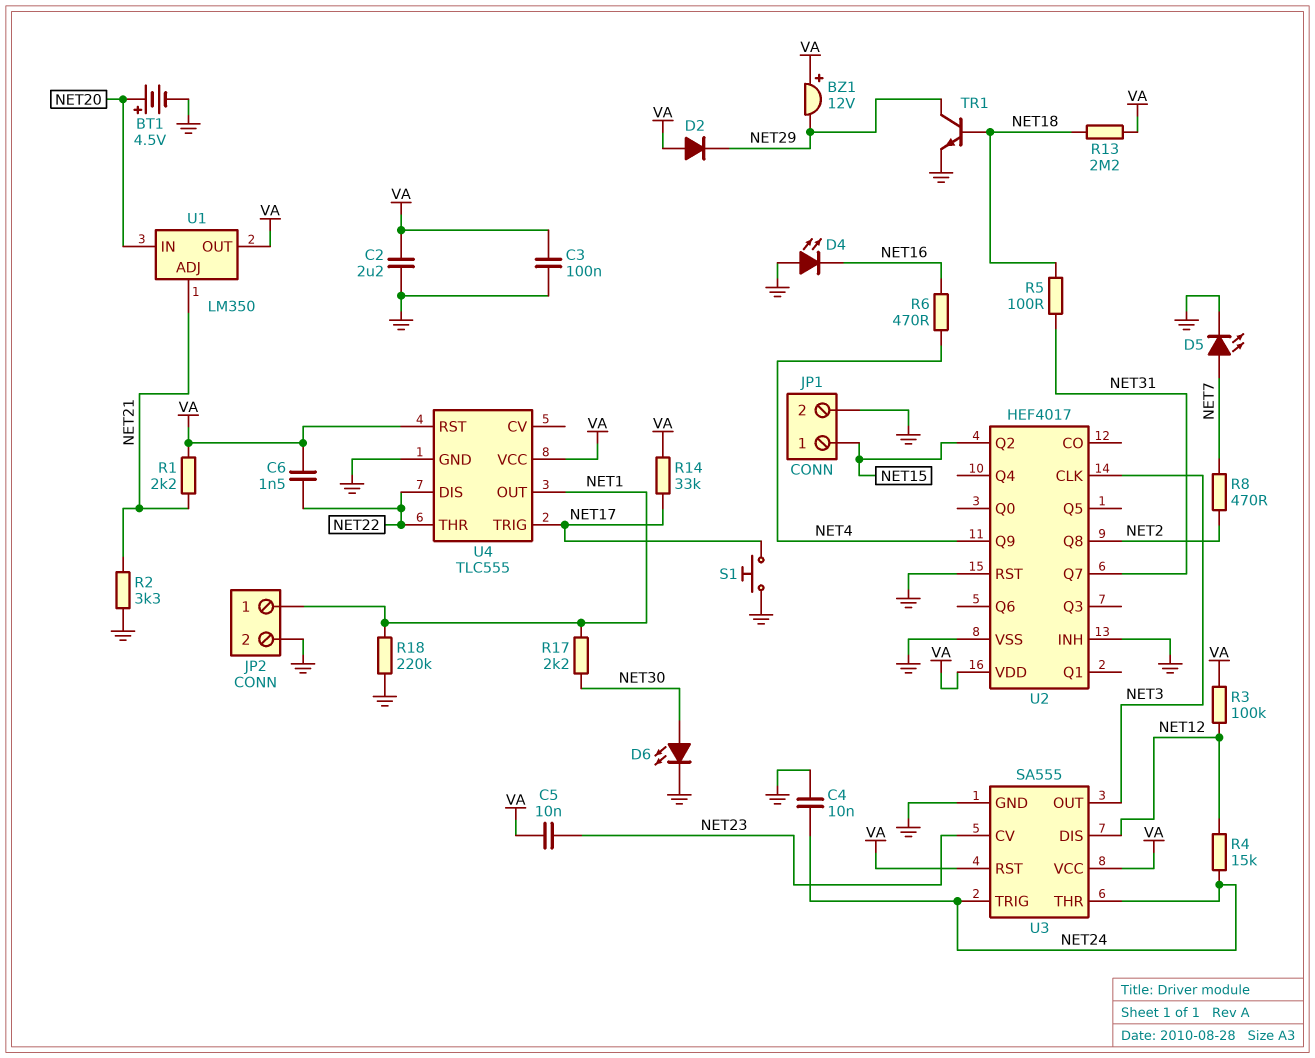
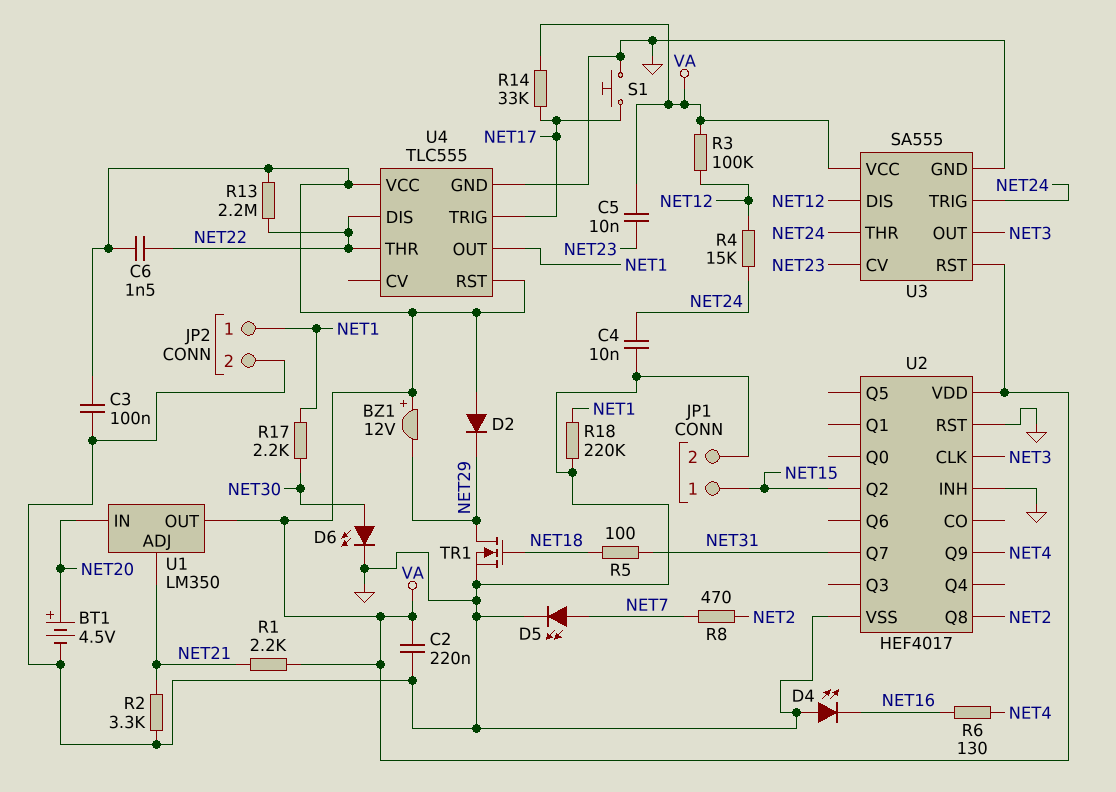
C2: 2.2uF (GND, VA) -> 220nF (GND, VA)
R6: 470 (NET4, NET16) -> 130 (NET4, NET16)
R13: 2.2M (NET18, VA) -> 2.2M (NET22, VA)
TR1: NPN (B NET18, C NET29, E GND) -> NMOS (G NET18, D NET29, S GND)

